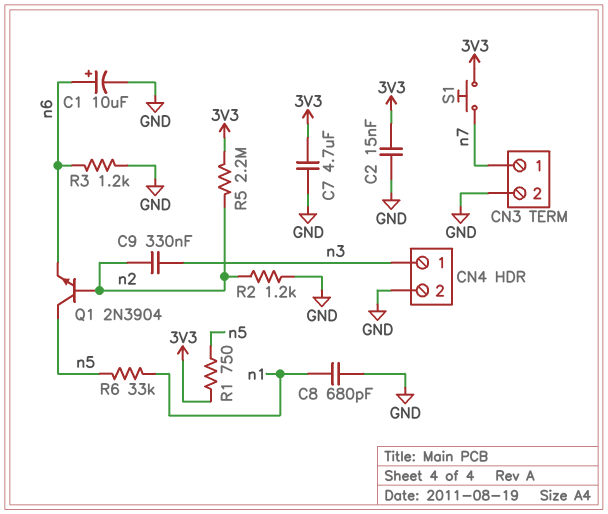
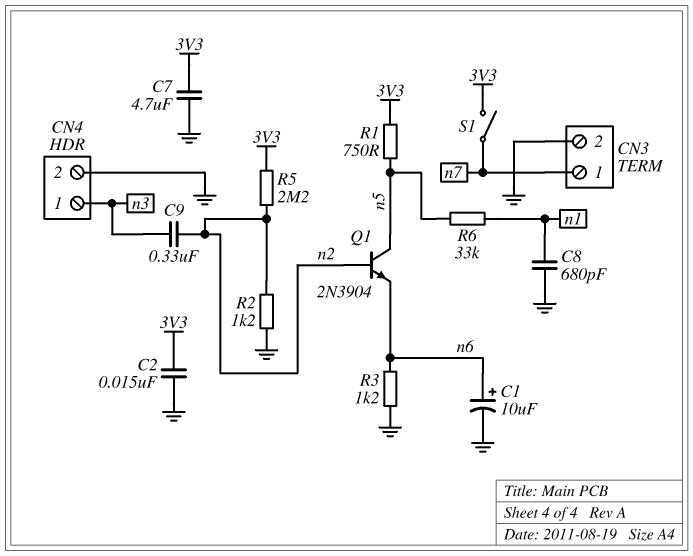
S1: button (3V3, n7) -> switch (3V3, n7)

